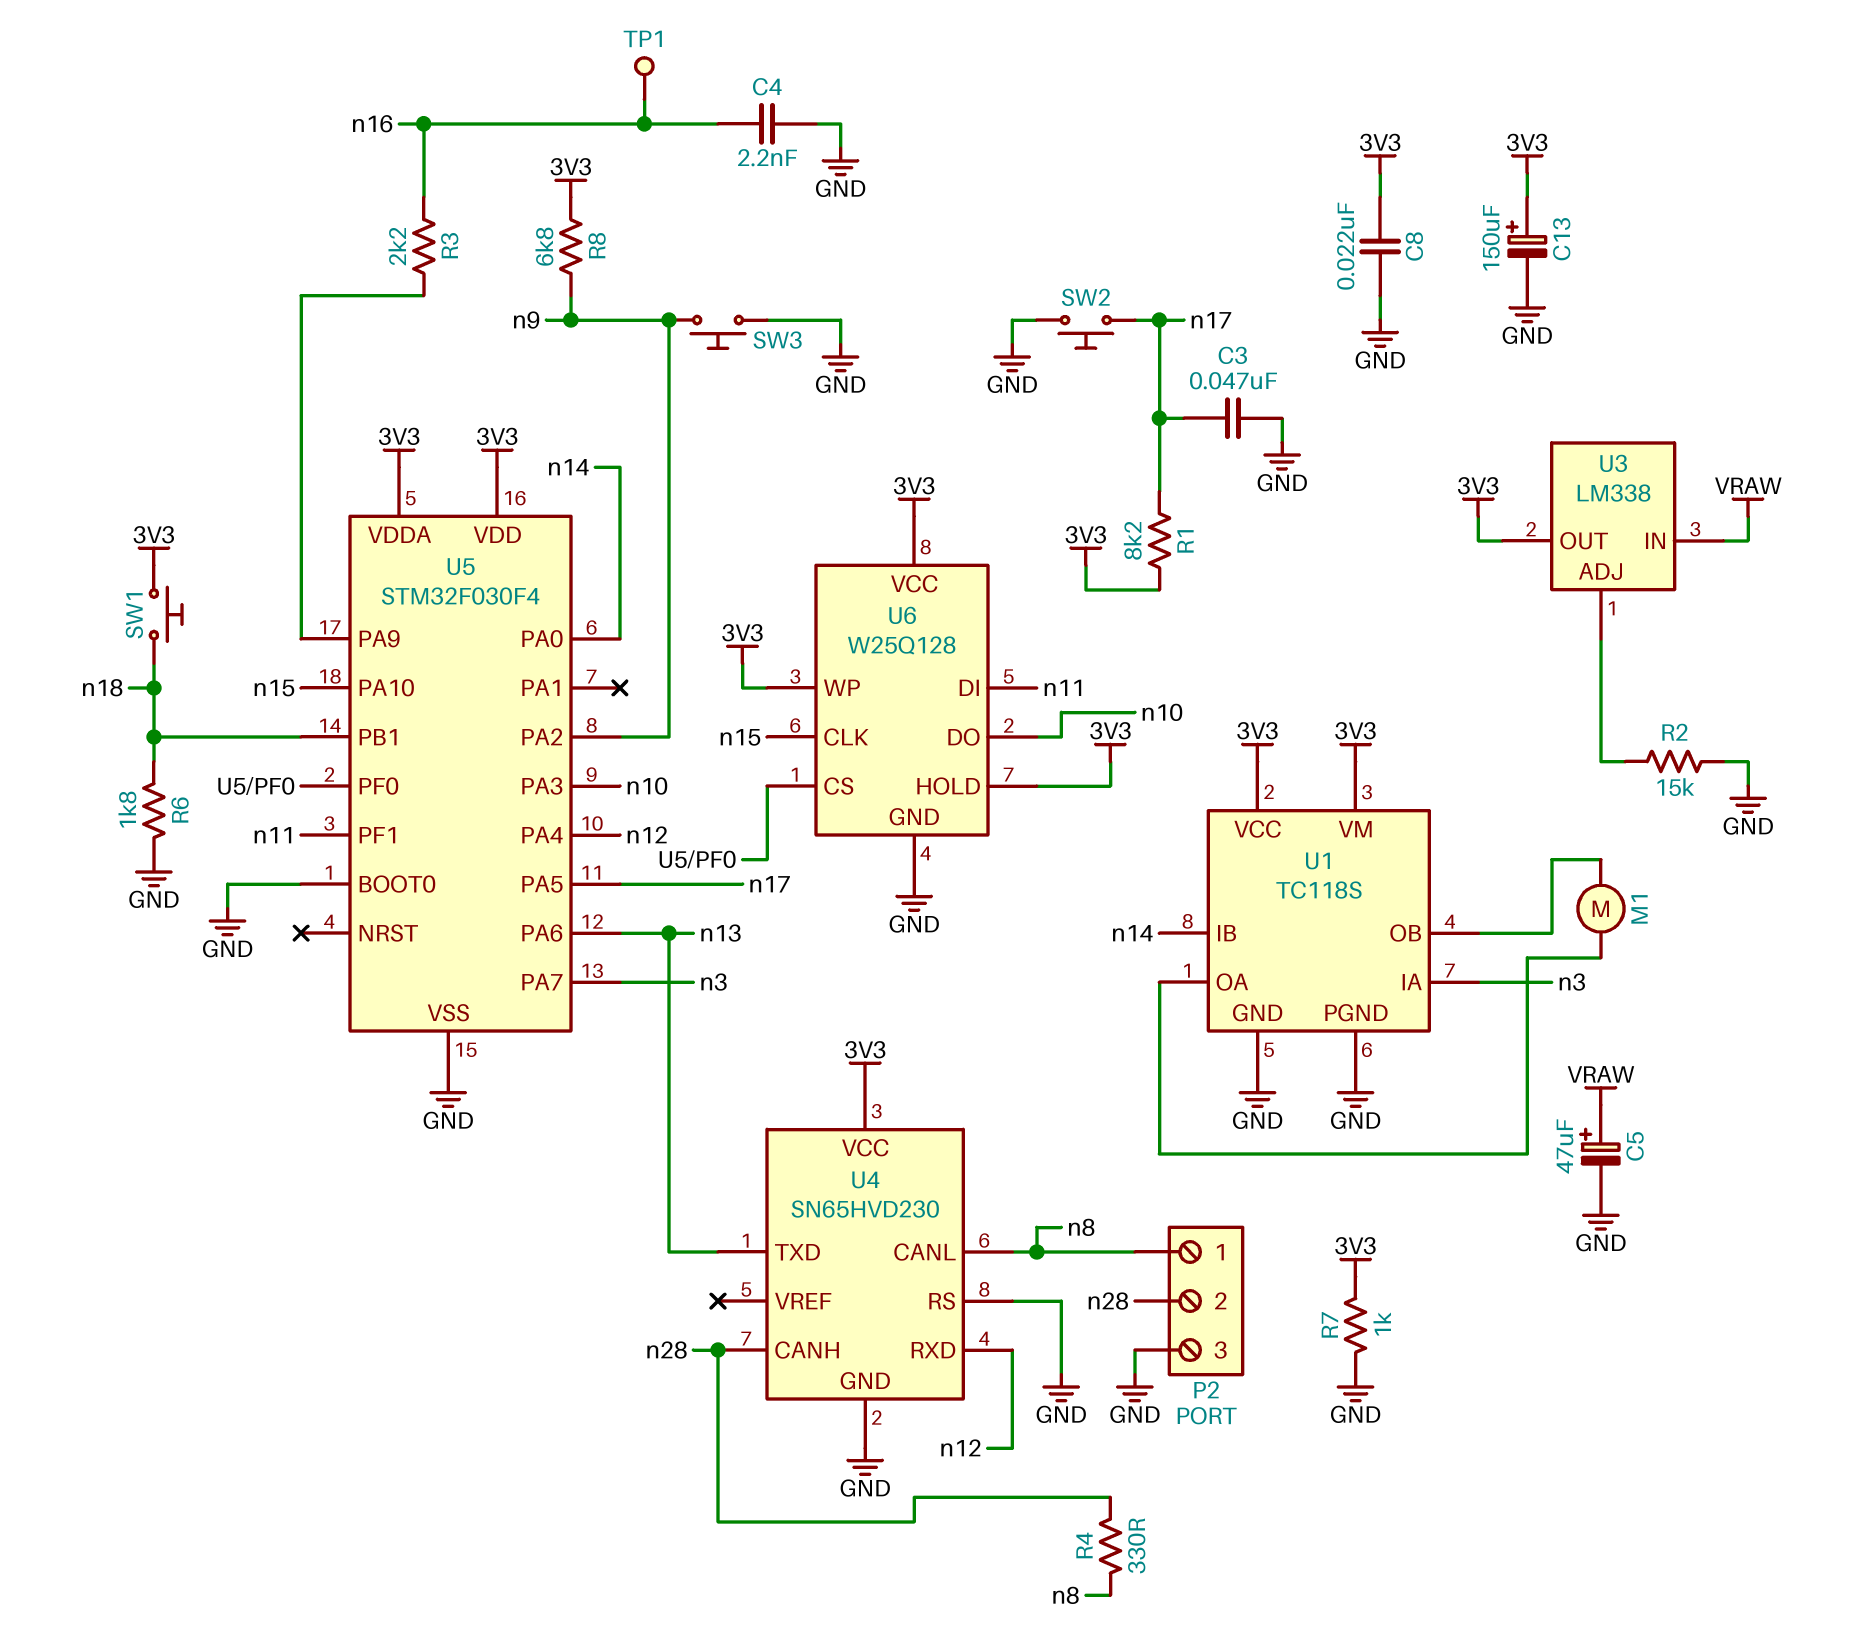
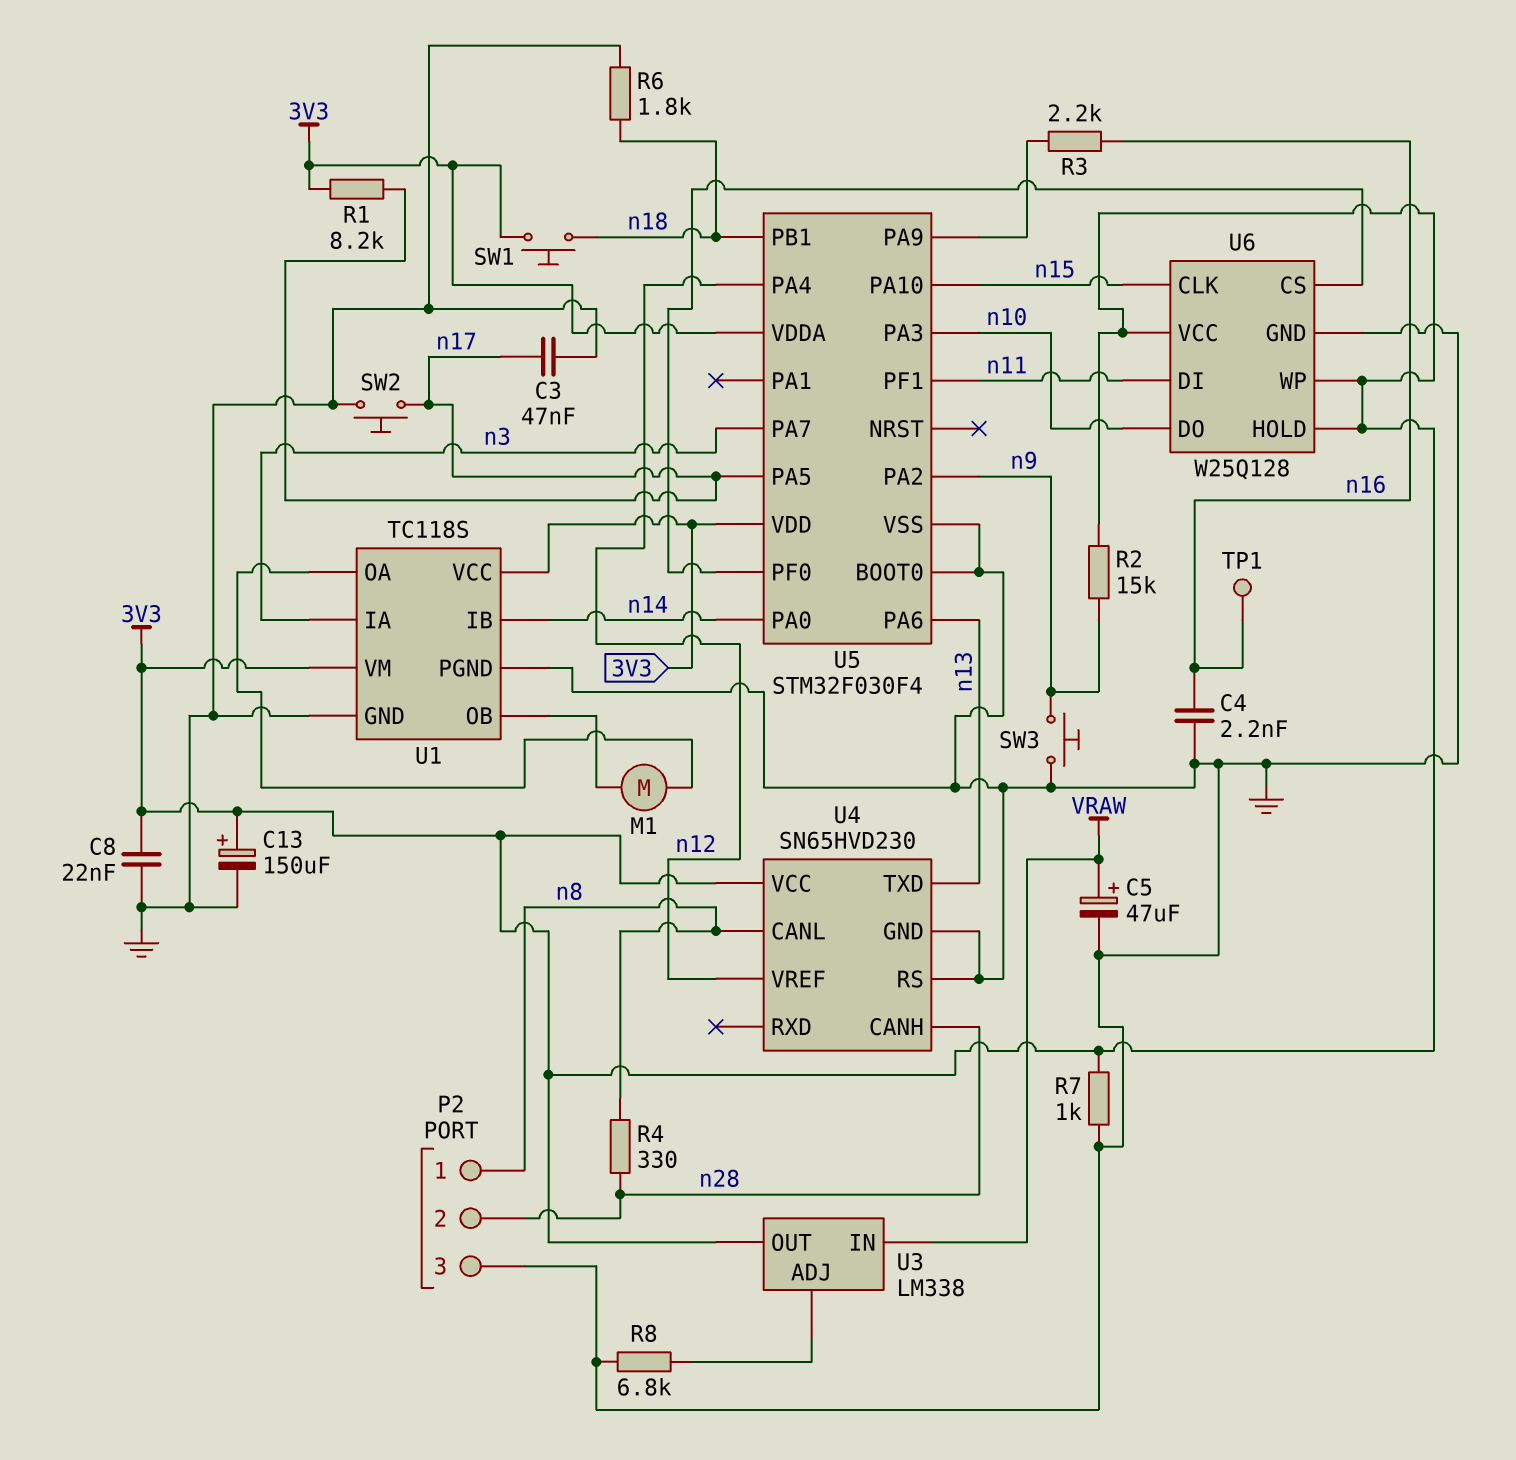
R2: 15k (GND, U3/ADJ) -> 15k (3V3, n9)
R8: 6.8k (3V3, n9) -> 6.8k (GND, U3/ADJ)
U4 pin RXD: n12 -> none
U4 pin VREF: none -> n12

